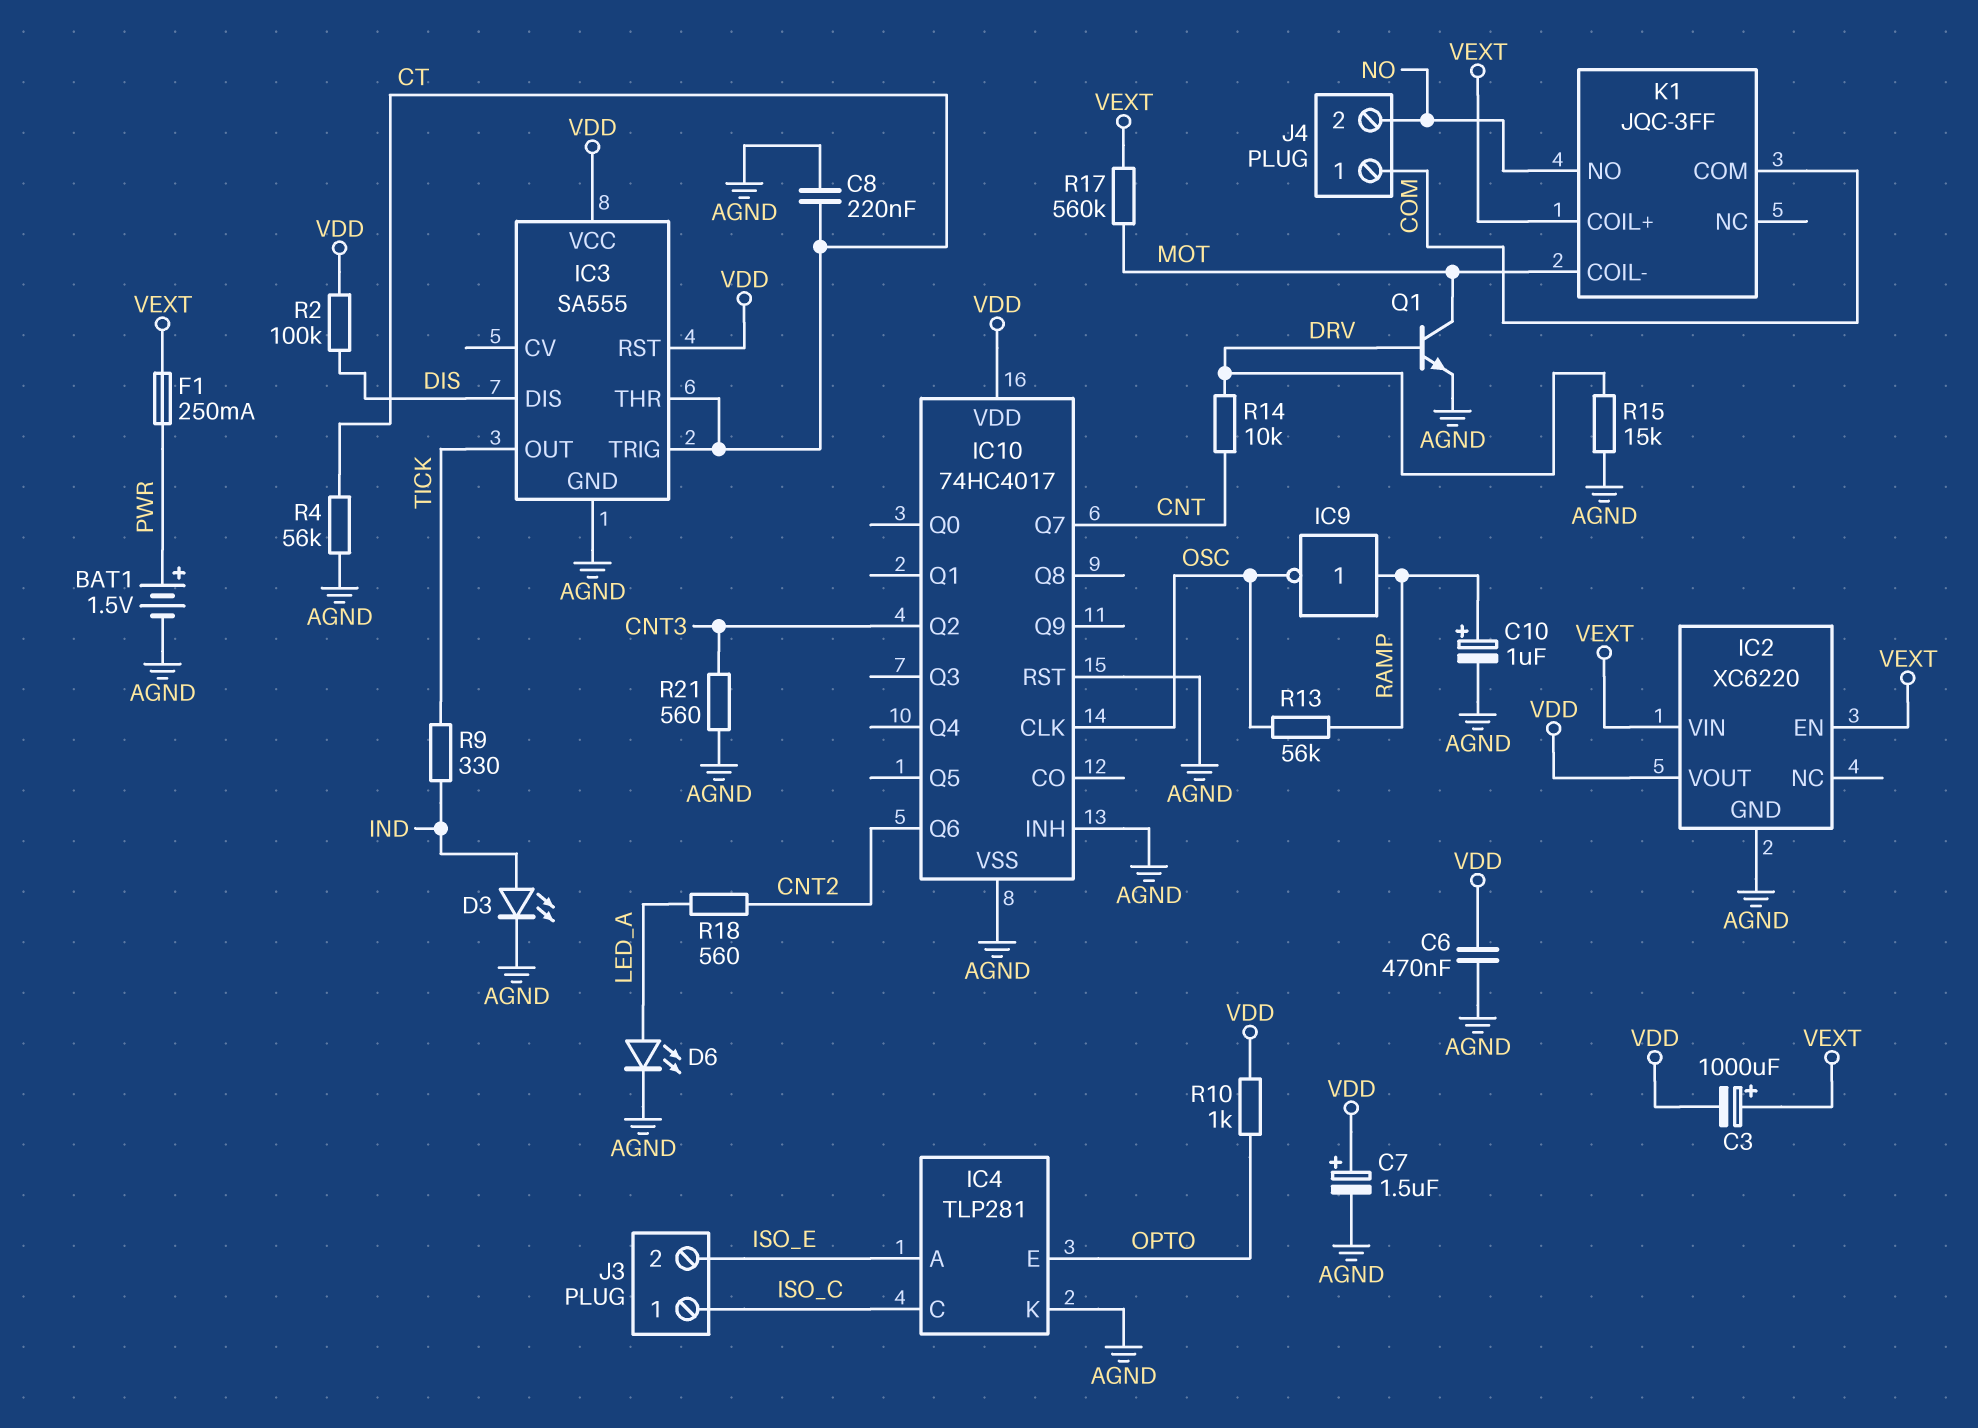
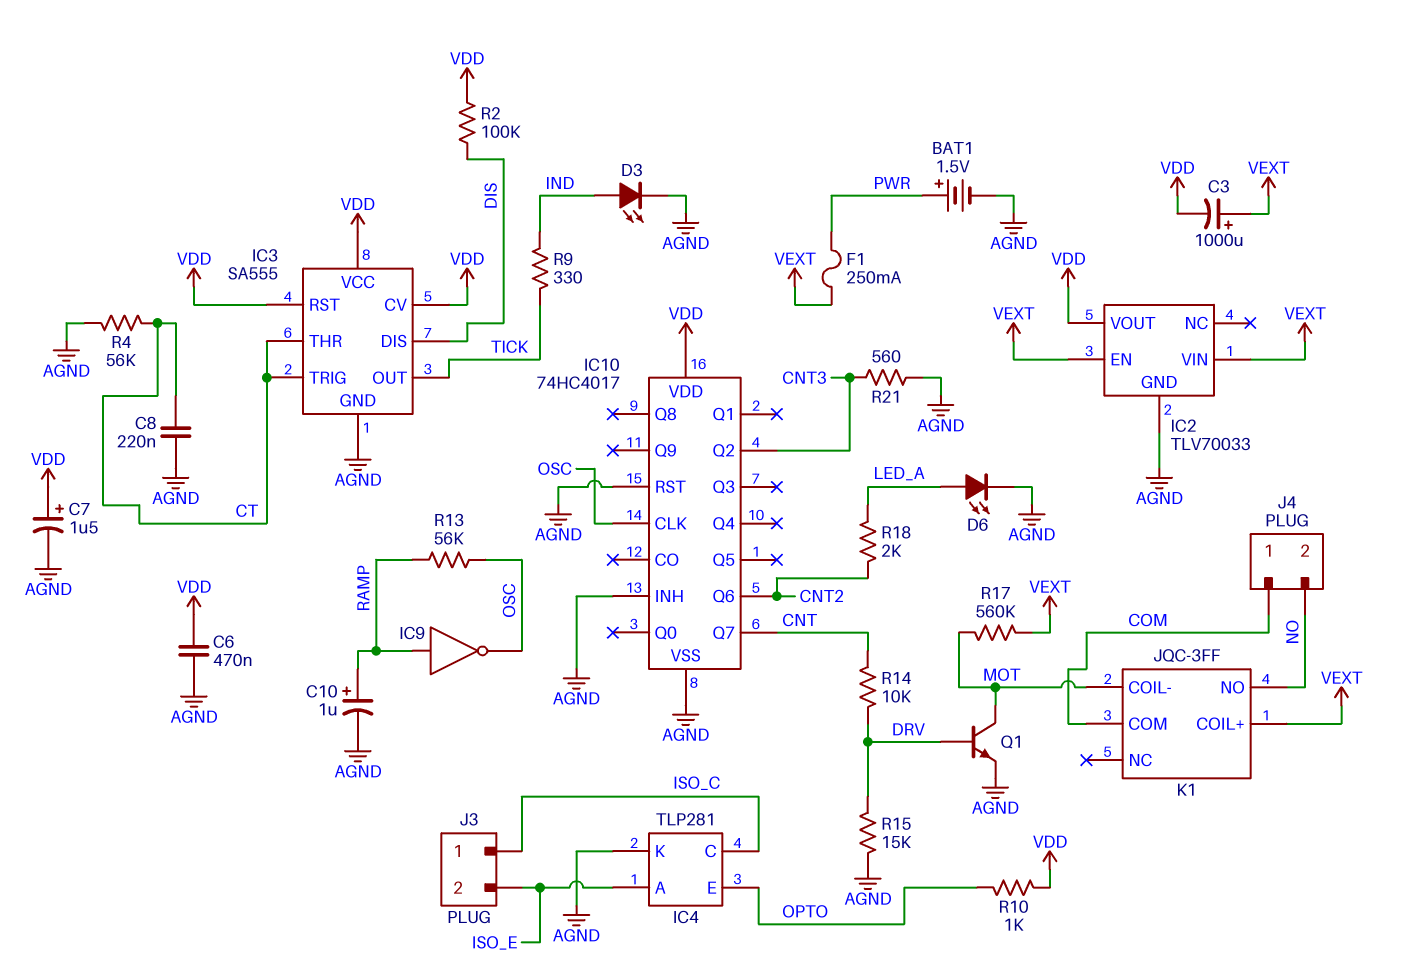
IC2: XC6220 -> TLV70033
IC3 pin CV: none -> VDD
R18: 560 (CNT2, LED_A) -> 2k (CNT2, LED_A)

